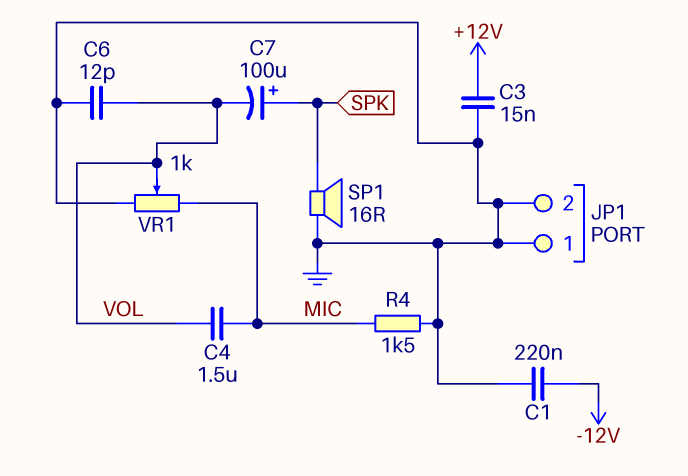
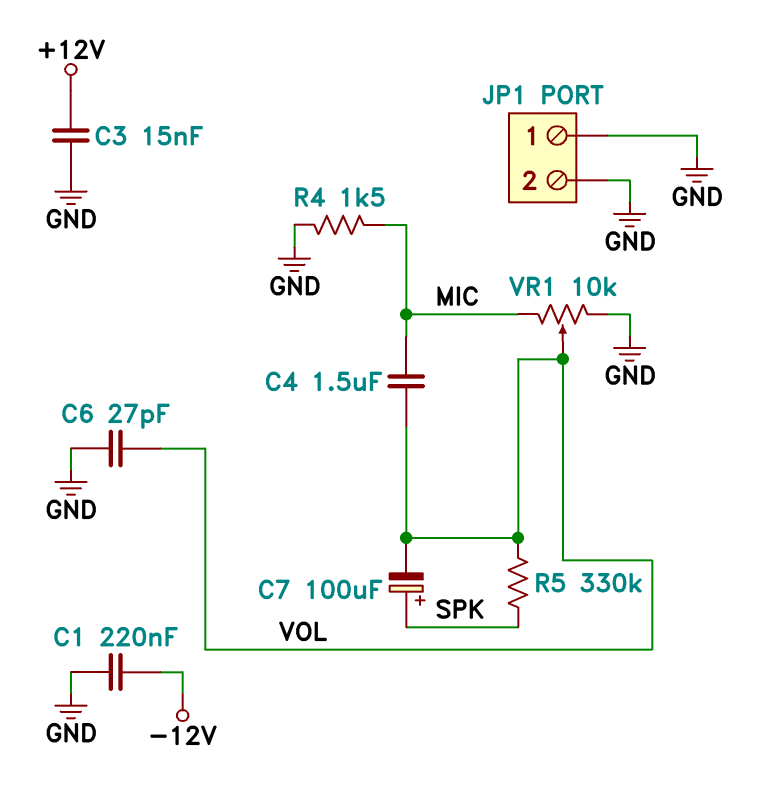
C6: 12pF (GND, VOL) -> 27pF (GND, VOL)
R5: none -> 330k (SPK, VOL)
SP1: speaker 16R (GND, SPK) -> none
VR1: 1k (GND, MIC, wiper VOL) -> 10k (GND, MIC, wiper VOL)

